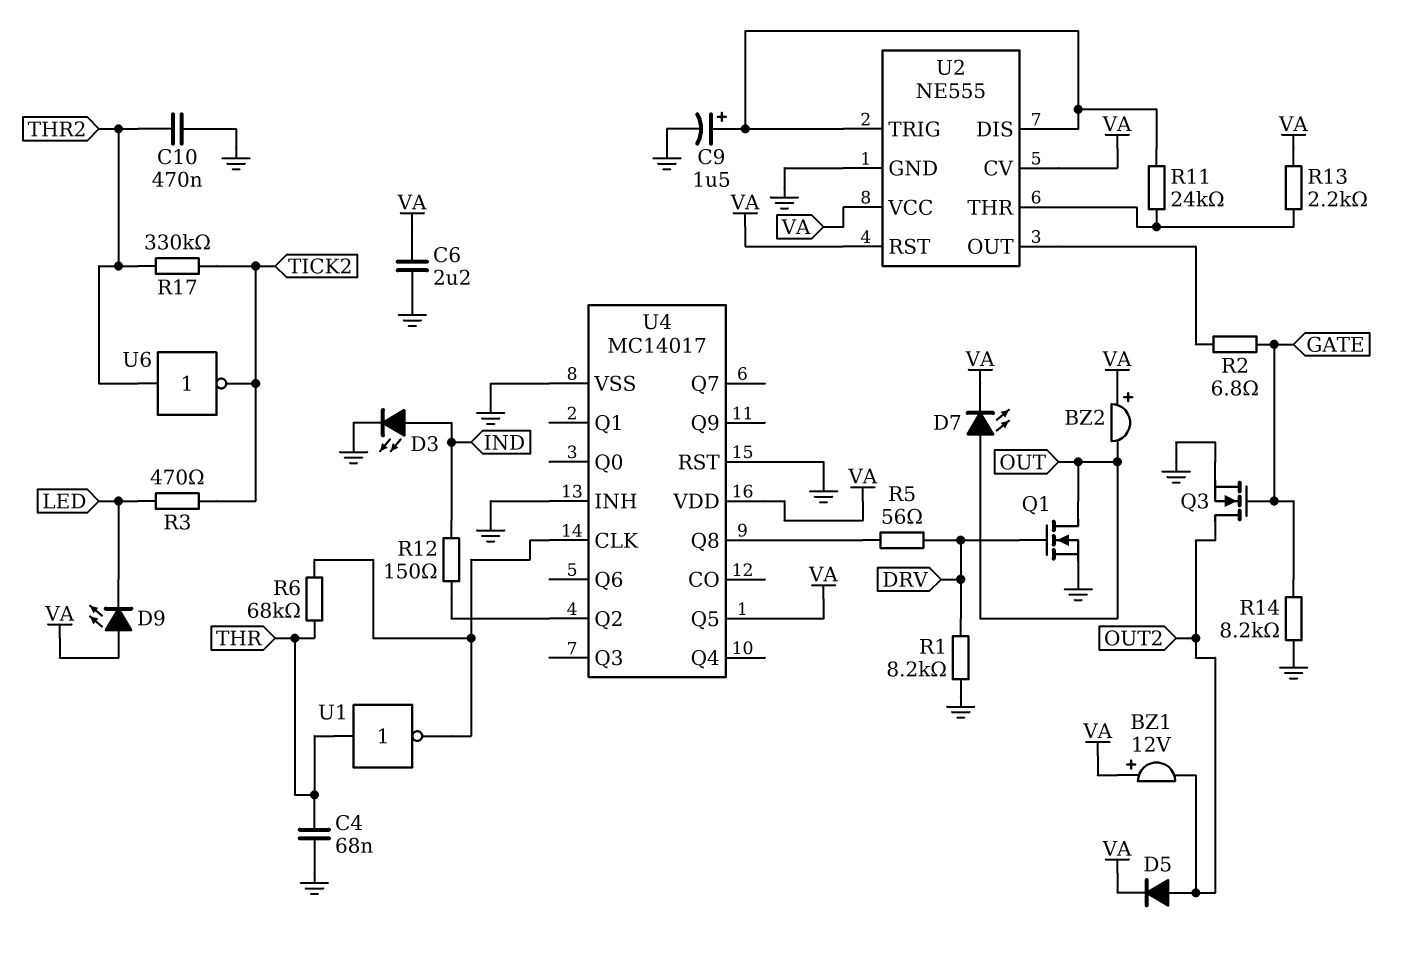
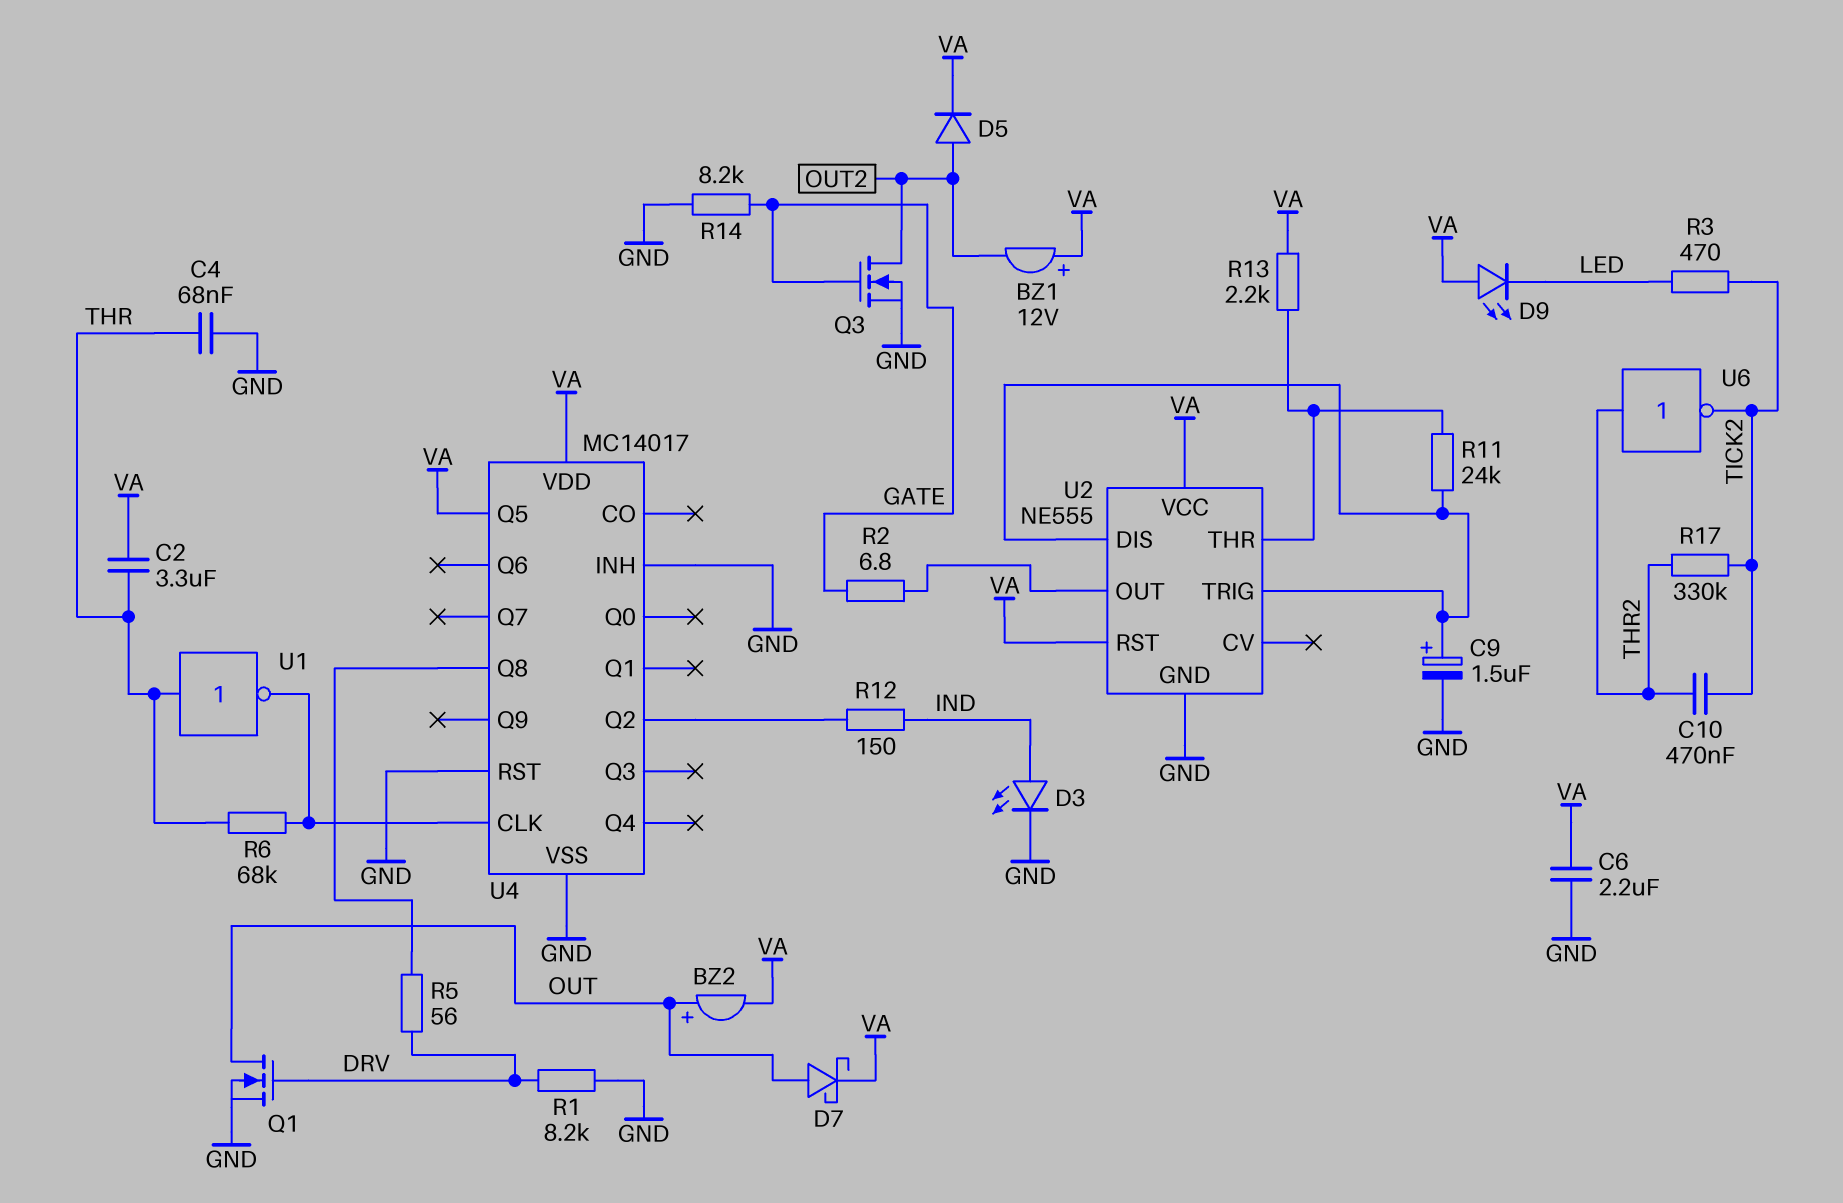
BZ2: buzzer (plus VA, minus OUT) -> buzzer (plus OUT, minus VA)
C2: none -> 3.3uF (THR, VA)
C10: 470nF (GND, THR2) -> 470nF (THR2, TICK2)
D7: LED (A OUT, K VA) -> schottky (A OUT, K VA)
U2 pin CV: VA -> none

